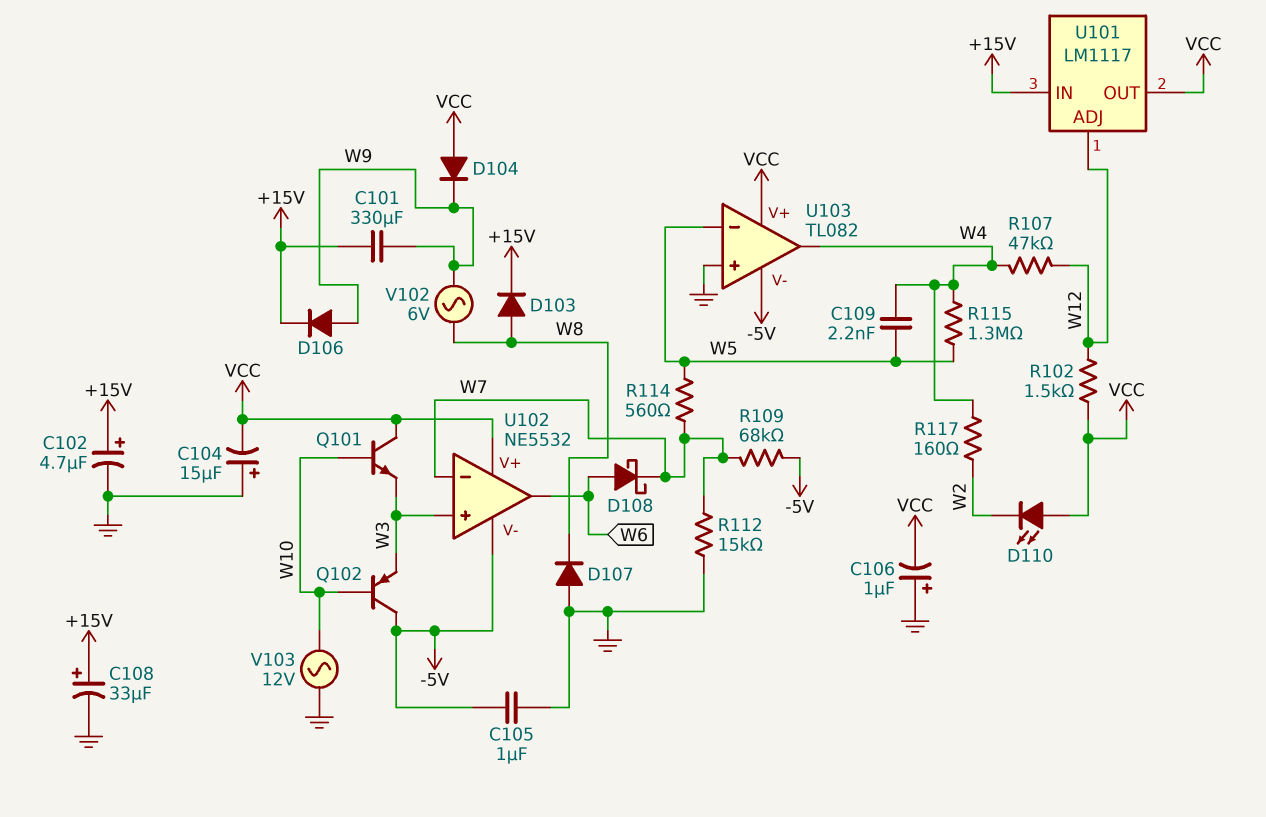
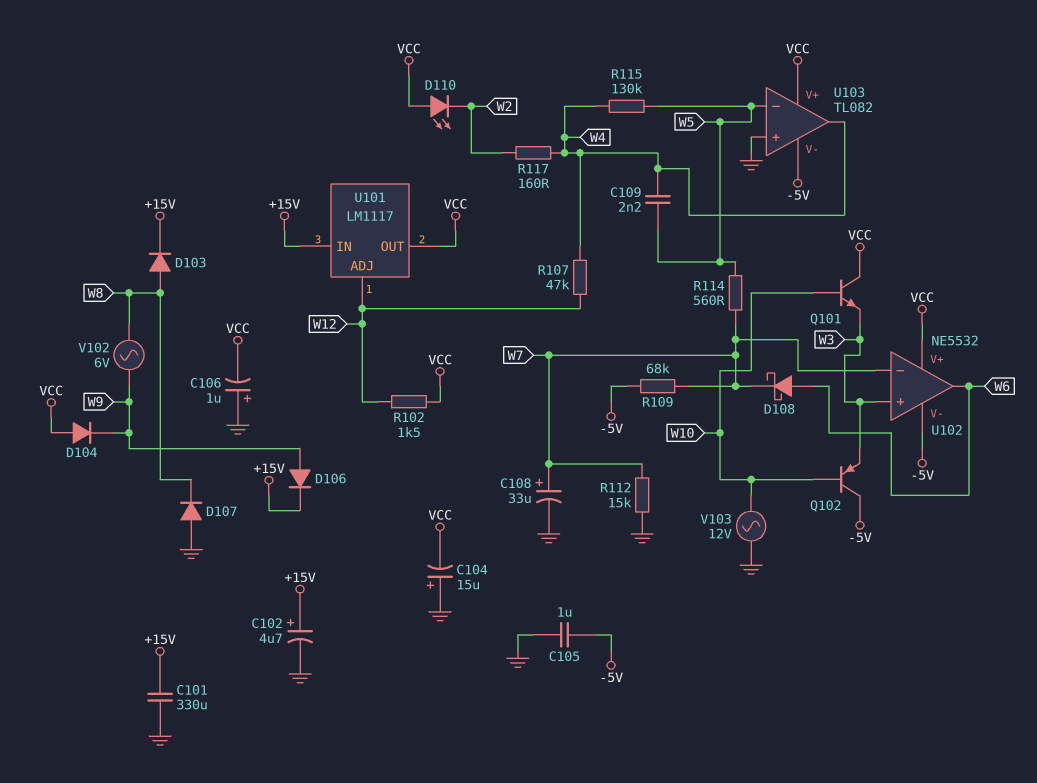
C101: 330uF (+15V, W9) -> 330uF (+15V, GND)
C108: 33uF (plus +15V, minus GND) -> 33uF (plus W7, minus GND)
R115: 1.3M (W4, W5) -> 130k (W4, W5)

